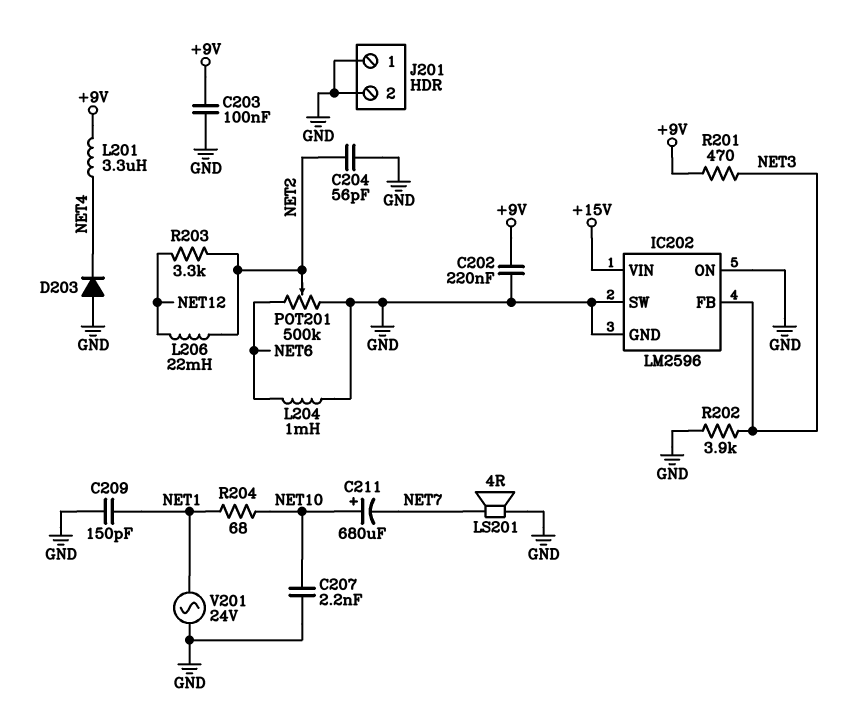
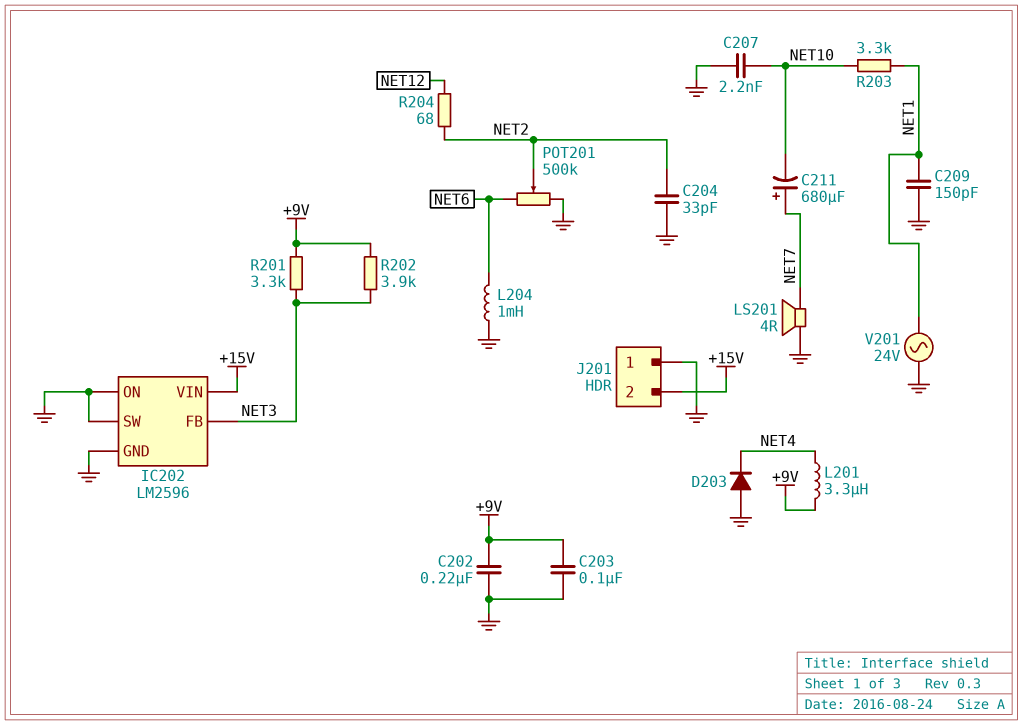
C204: 56pF (GND, NET2) -> 33pF (GND, NET2)
C211: 680uF (plus NET10, minus NET7) -> 680uF (plus NET7, minus NET10)
J201 pin 2: GND -> +15V
L206: 22mH (NET2, NET12) -> none
R201: 470 (+9V, NET3) -> 3.3k (+9V, NET3)
R202: 3.9k (GND, NET3) -> 3.9k (+9V, NET3)
R203: 3.3k (NET2, NET12) -> 3.3k (NET1, NET10)
R204: 68 (NET1, NET10) -> 68 (NET2, NET12)

